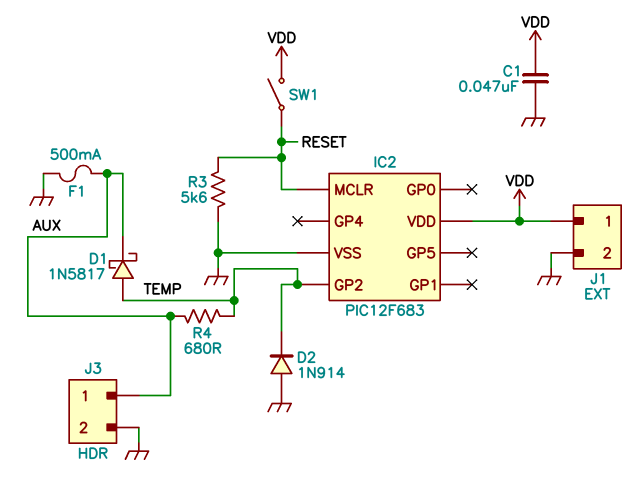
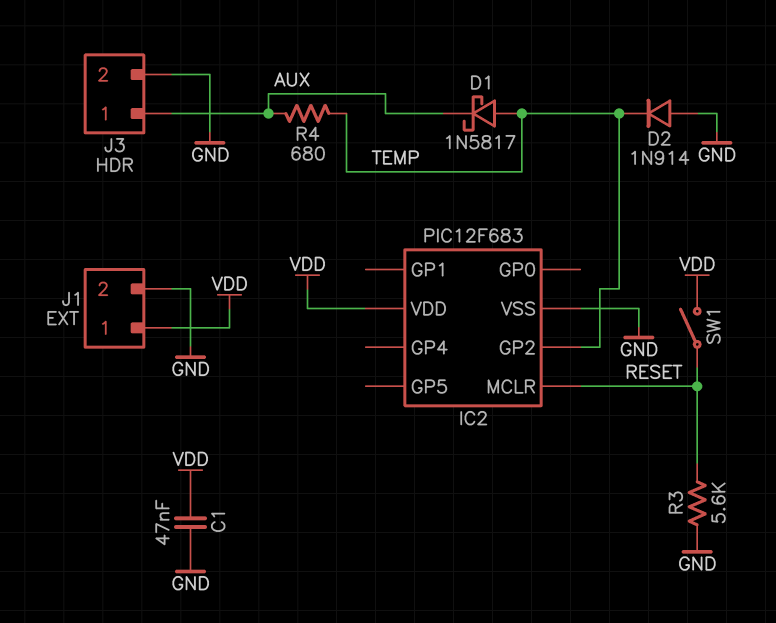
F1: 500mA (AUX, GND) -> none

